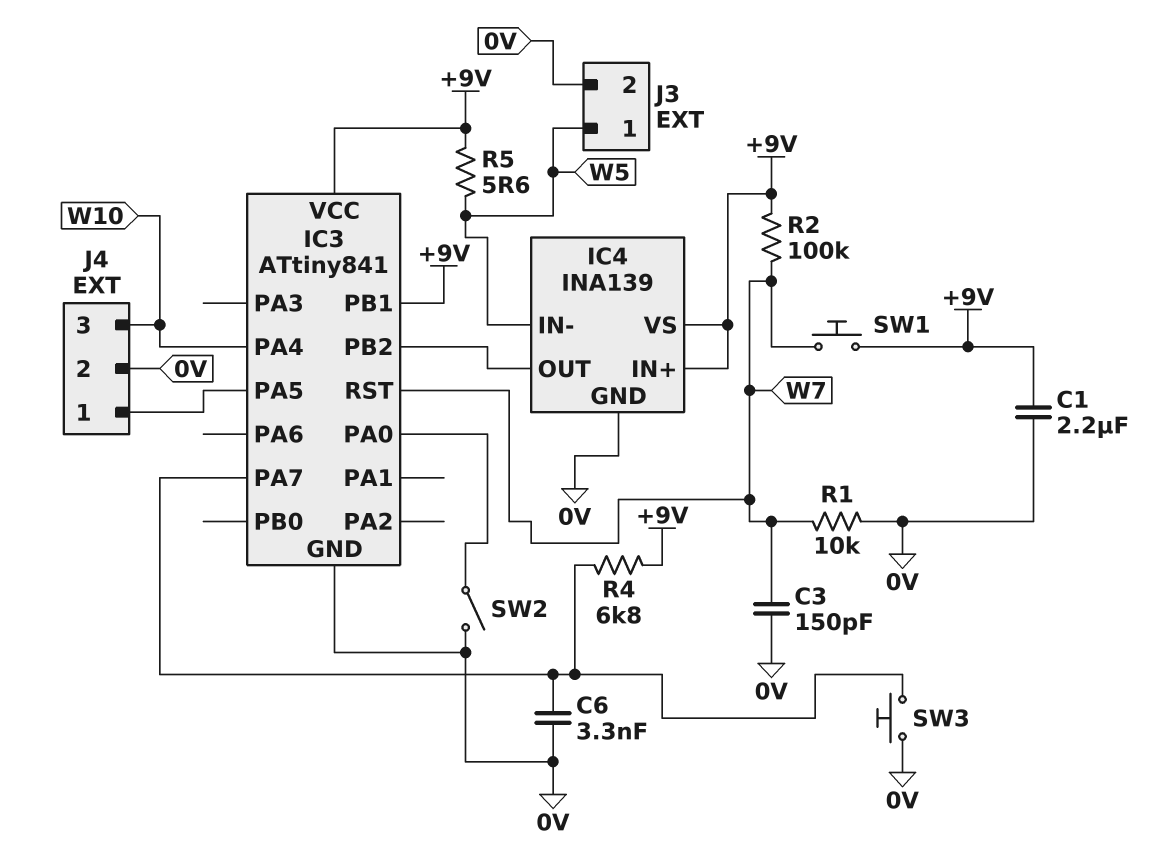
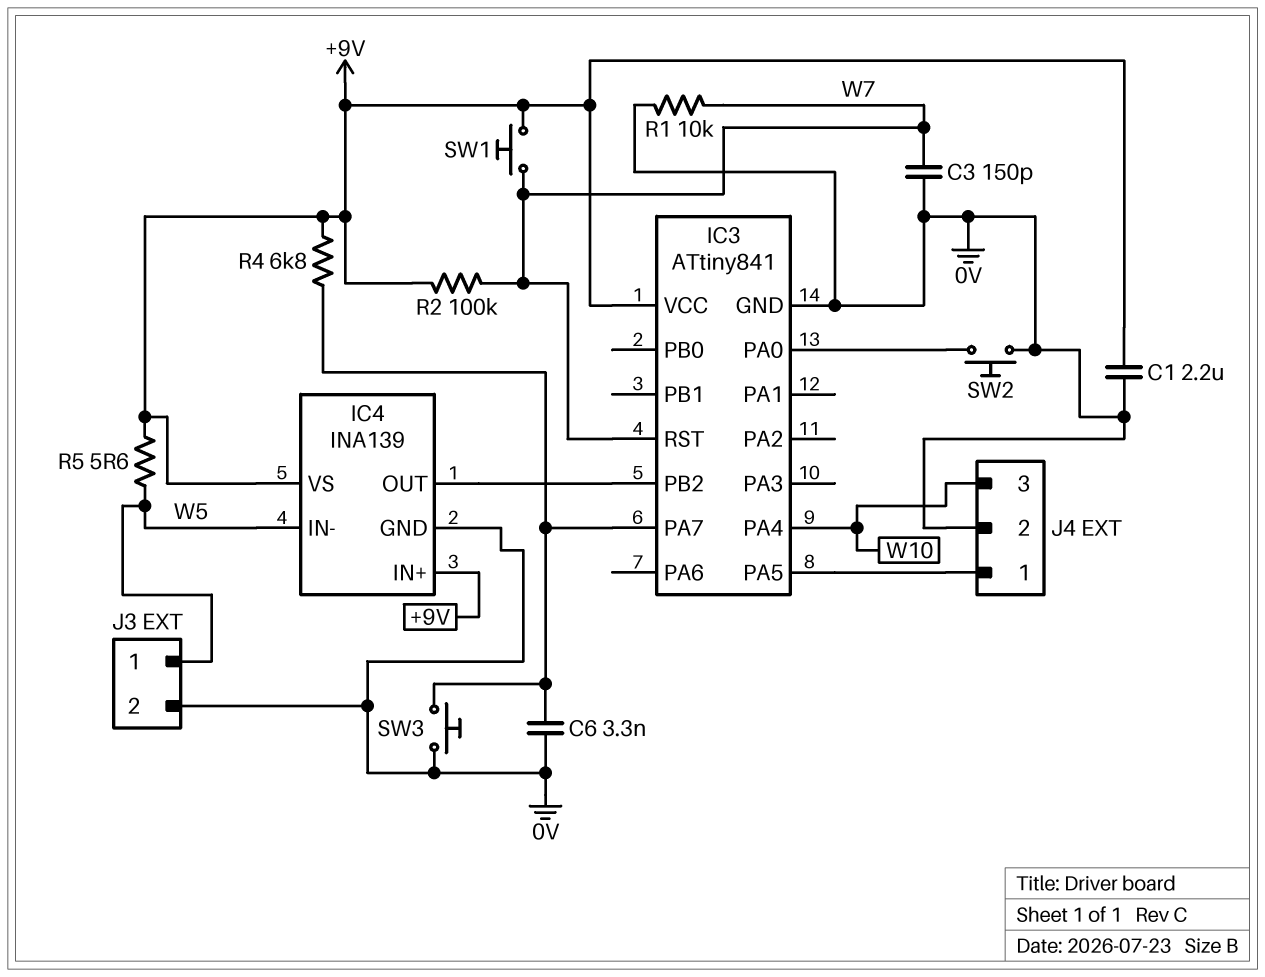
IC3 pin PB1: +9V -> none
SW2: switch (0V, IC3/PA0) -> button (0V, IC3/PA0)

